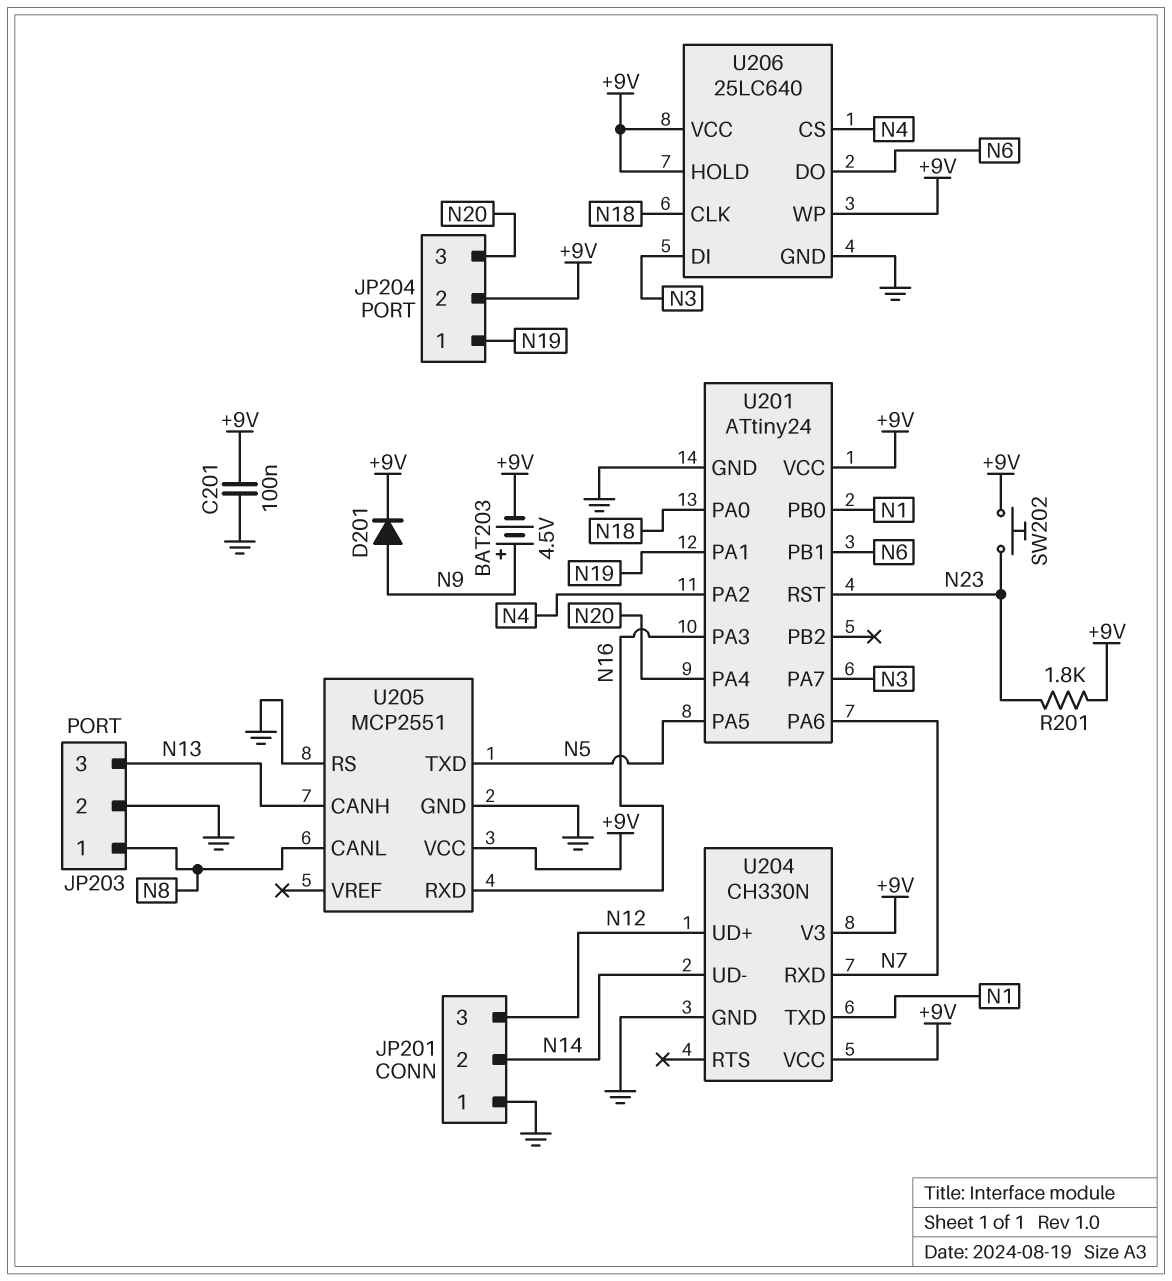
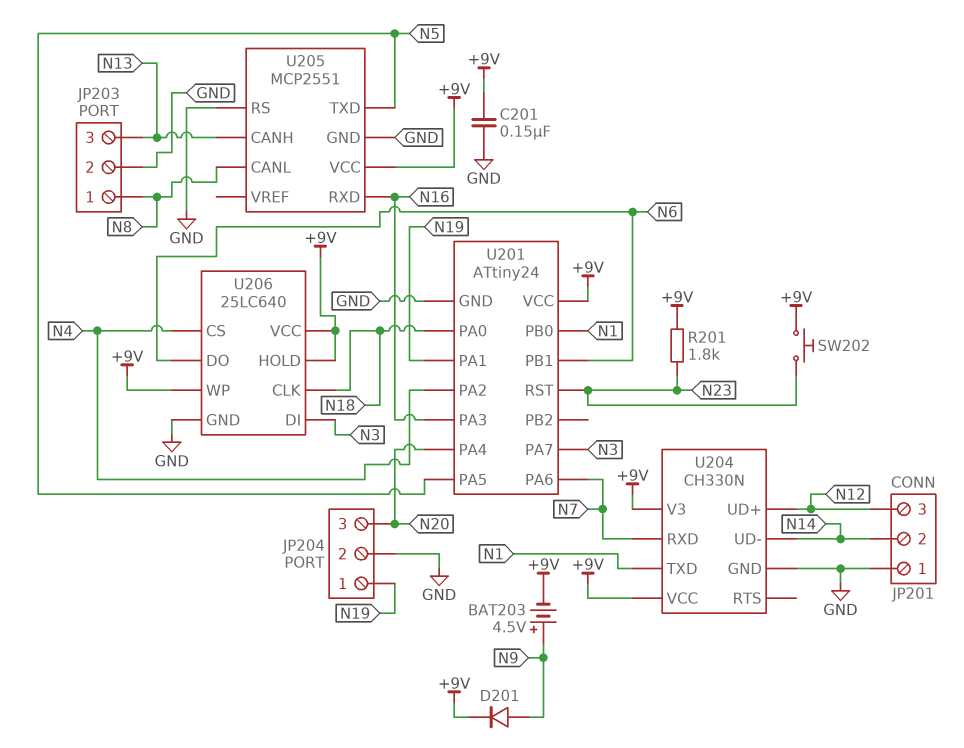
C201: 100nF (+9V, GND) -> 150nF (+9V, GND)
JP204 pin 2: +9V -> GND

